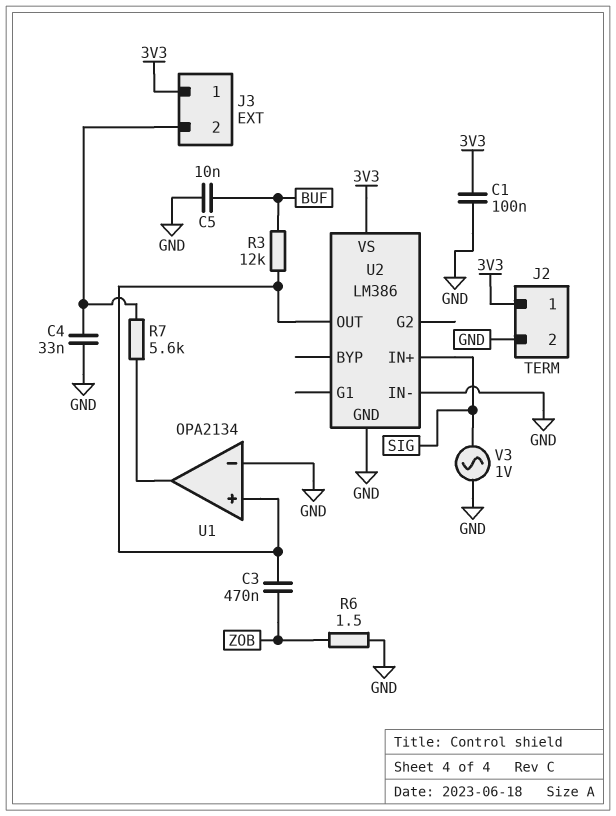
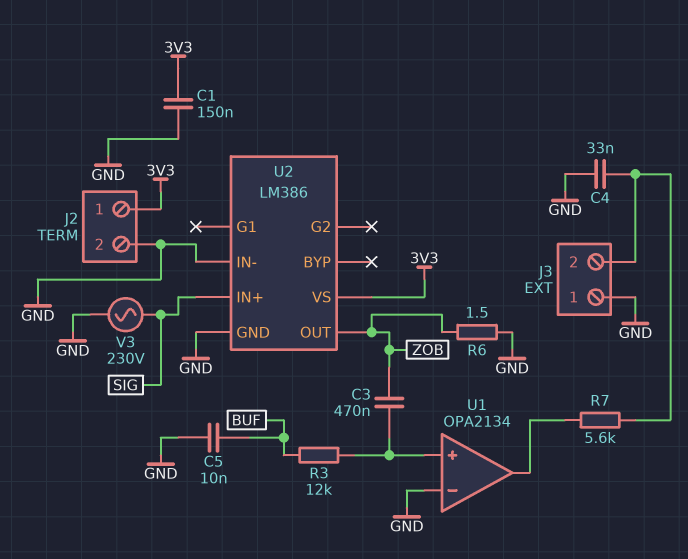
C1: 100nF (3V3, GND) -> 150nF (3V3, GND)
J3 pin 1: 3V3 -> GND
U2 pin OUT: U1/in+ -> ZOB
V3: AC 1V (GND, SIG) -> AC 230V (GND, SIG)

